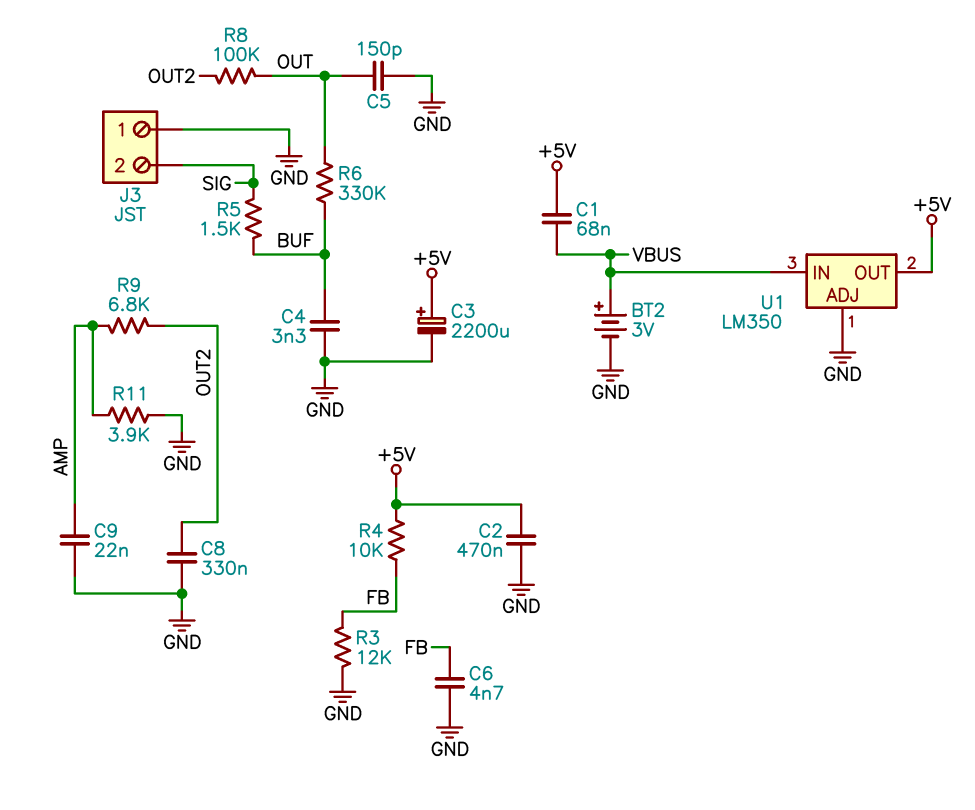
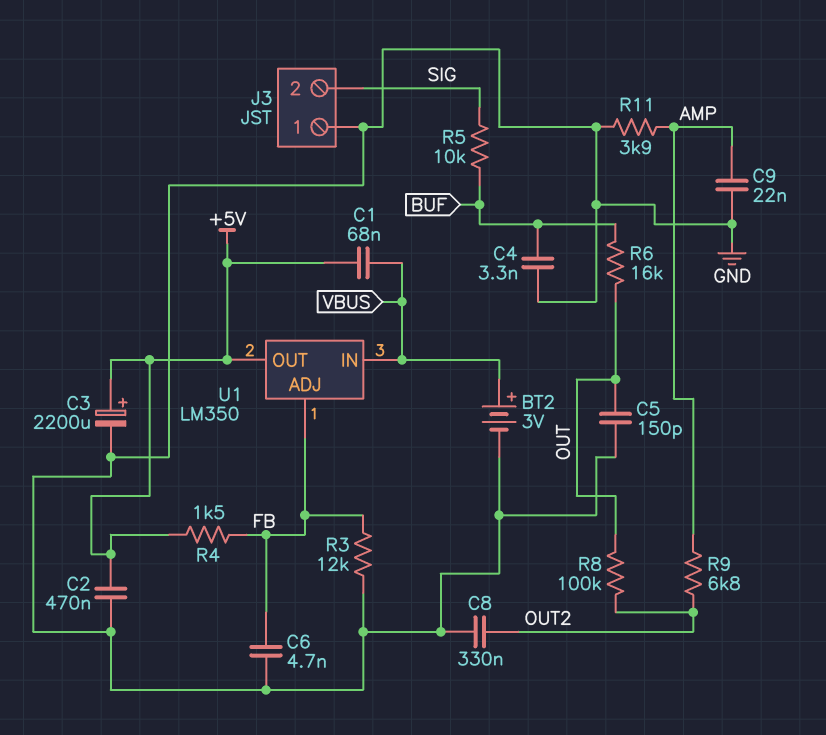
R4: 10k (+5V, FB) -> 1.5k (+5V, FB)
R5: 1.5k (BUF, SIG) -> 10k (BUF, SIG)
R6: 330k (BUF, OUT) -> 16k (BUF, OUT)
U1 pin ADJ: GND -> FB

